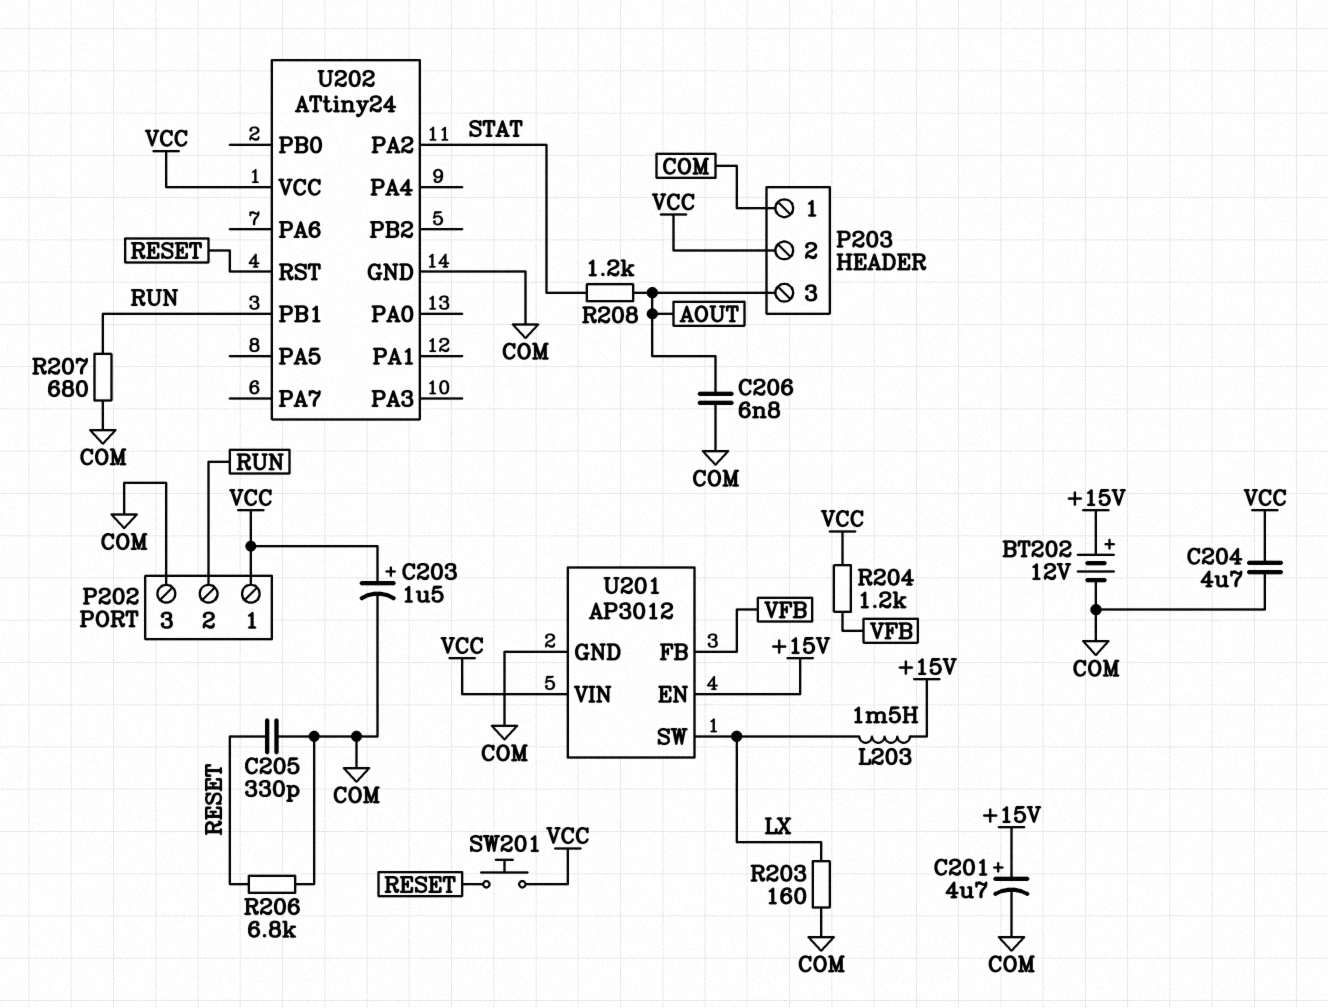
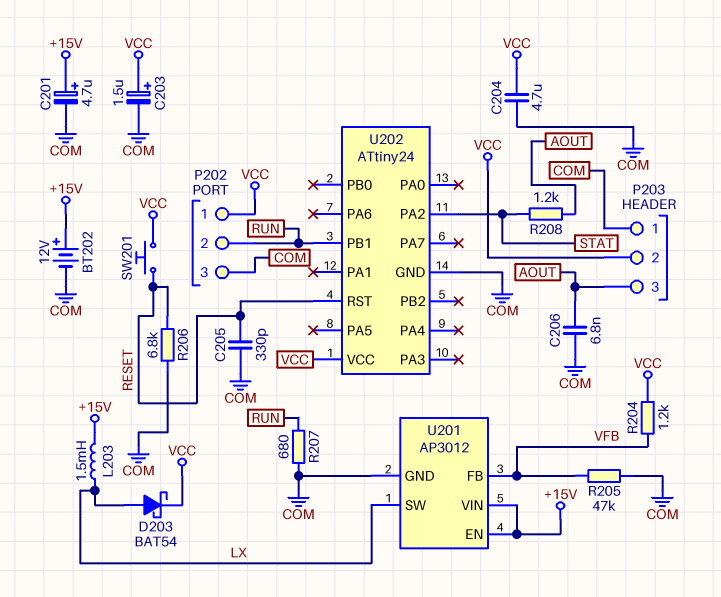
D203: none -> schottky BAT54 (A LX, K VCC)
R203: 160 (COM, LX) -> none
R205: none -> 47k (COM, VFB)
U201 pin VIN: VCC -> +15V

